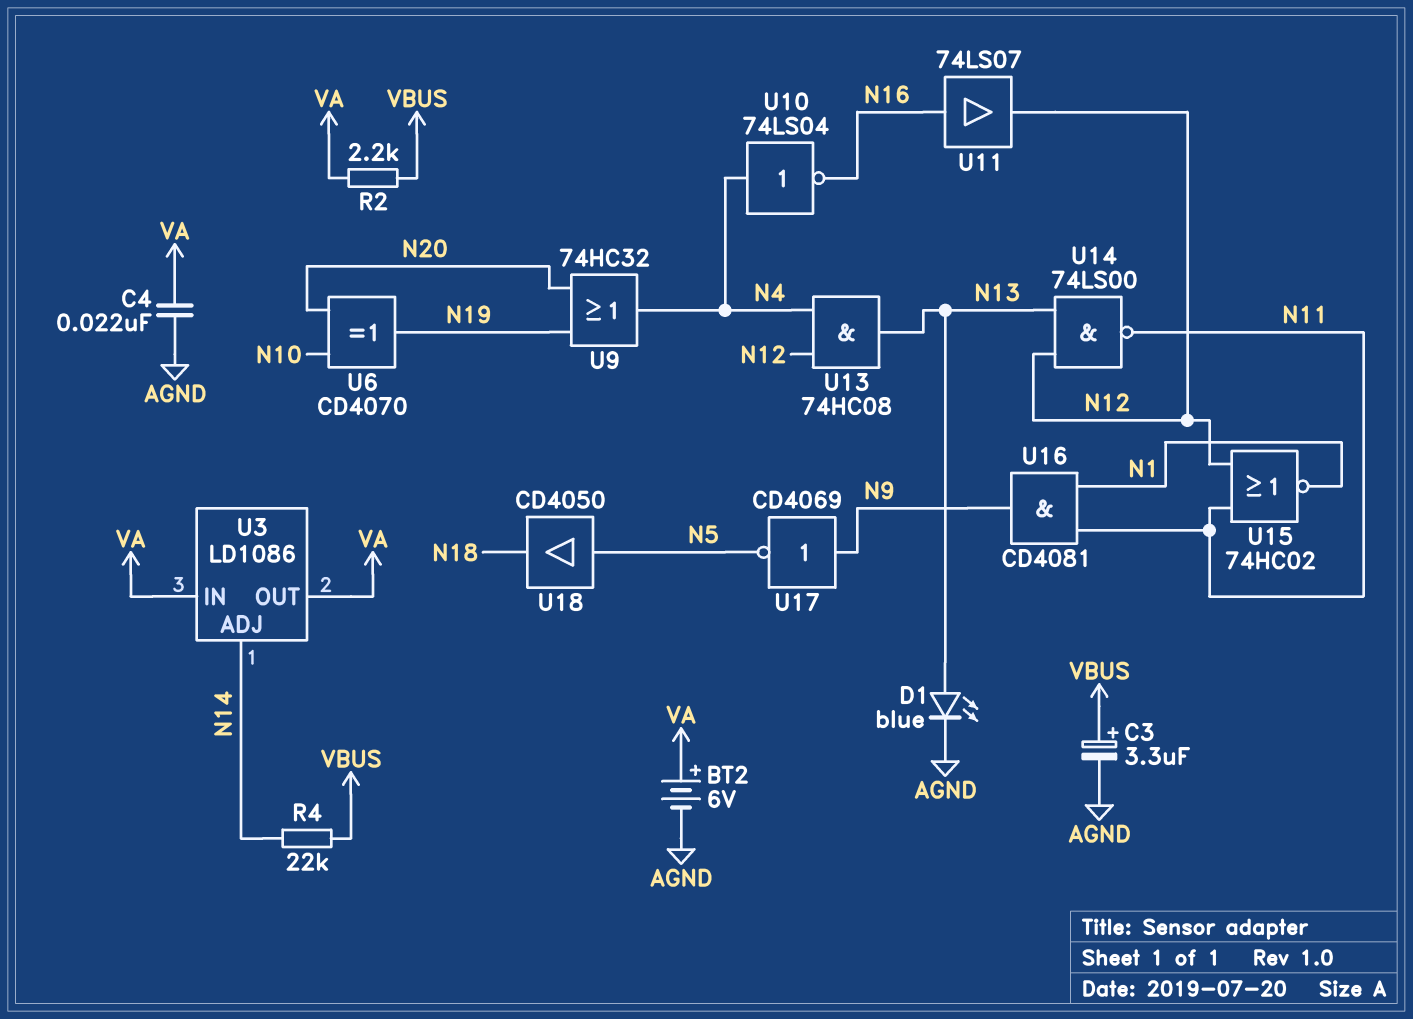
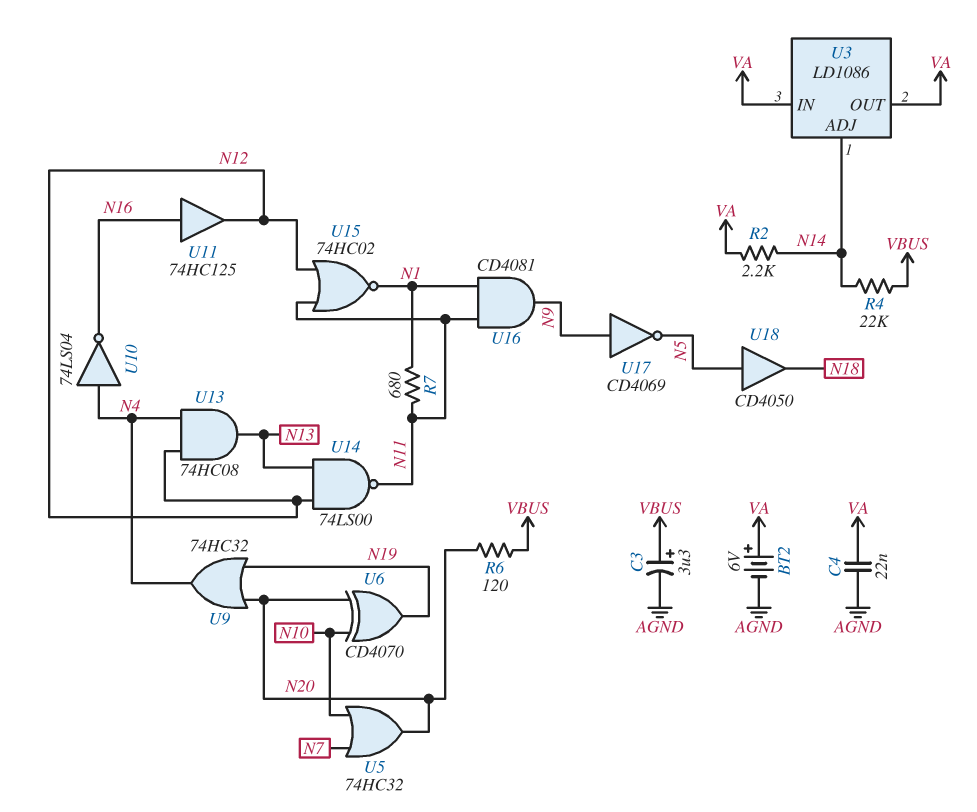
D1: LED blue (A N13, K AGND) -> none
R2: 2.2k (VA, VBUS) -> 2.2k (N14, VA)
R6: none -> 120 (N20, VBUS)
R7: none -> 680 (N1, N11)
U5: none -> OR 74HC32 (in N7, in N10, out N20)
U11: buffer 74LS07 (in N16, out N12) -> buffer 74HC125 (in N16, out N12)

